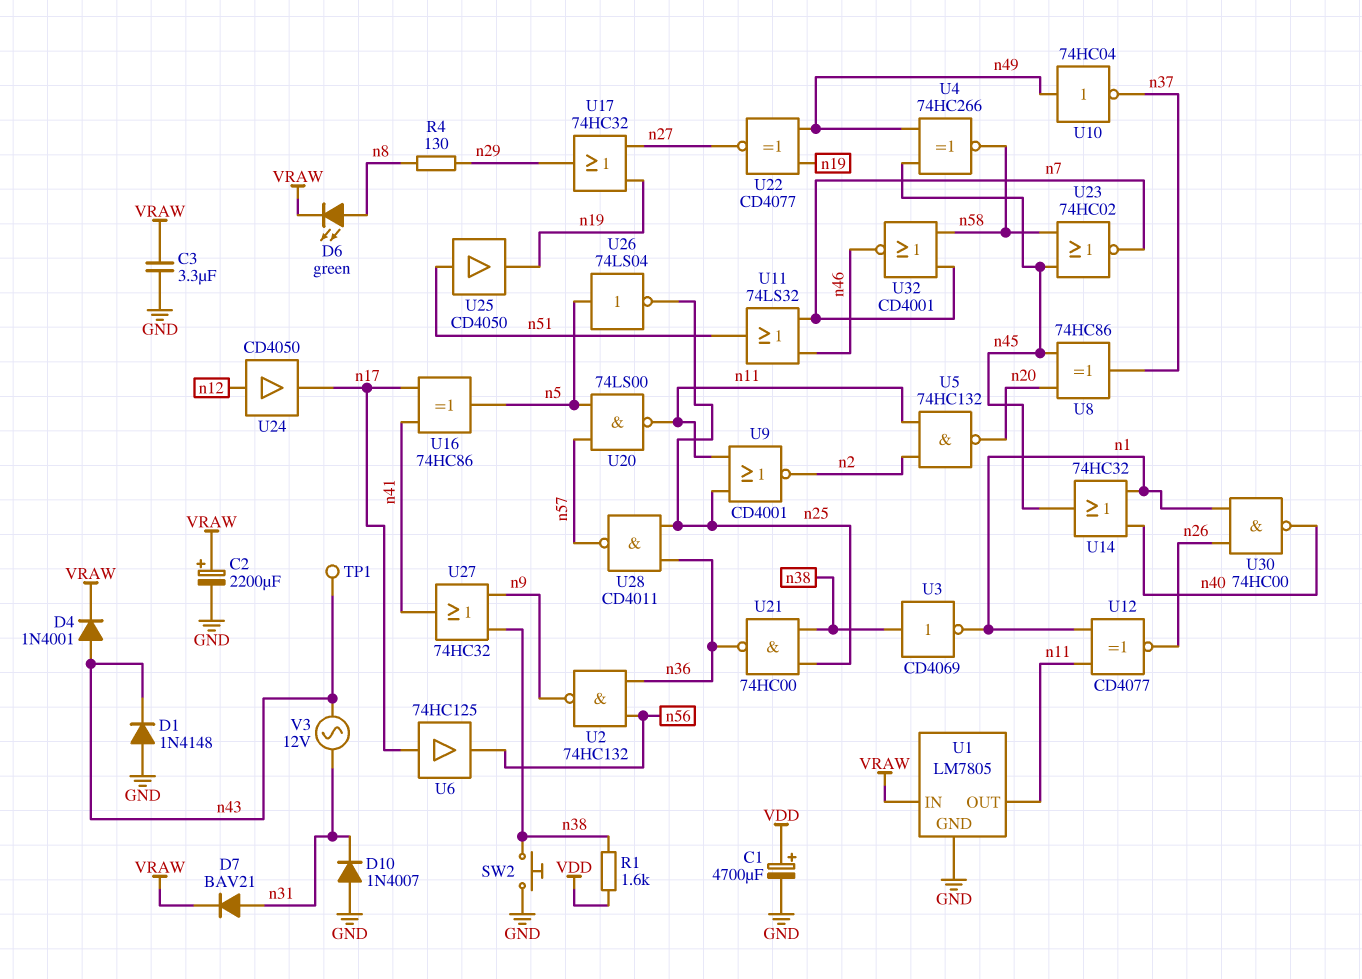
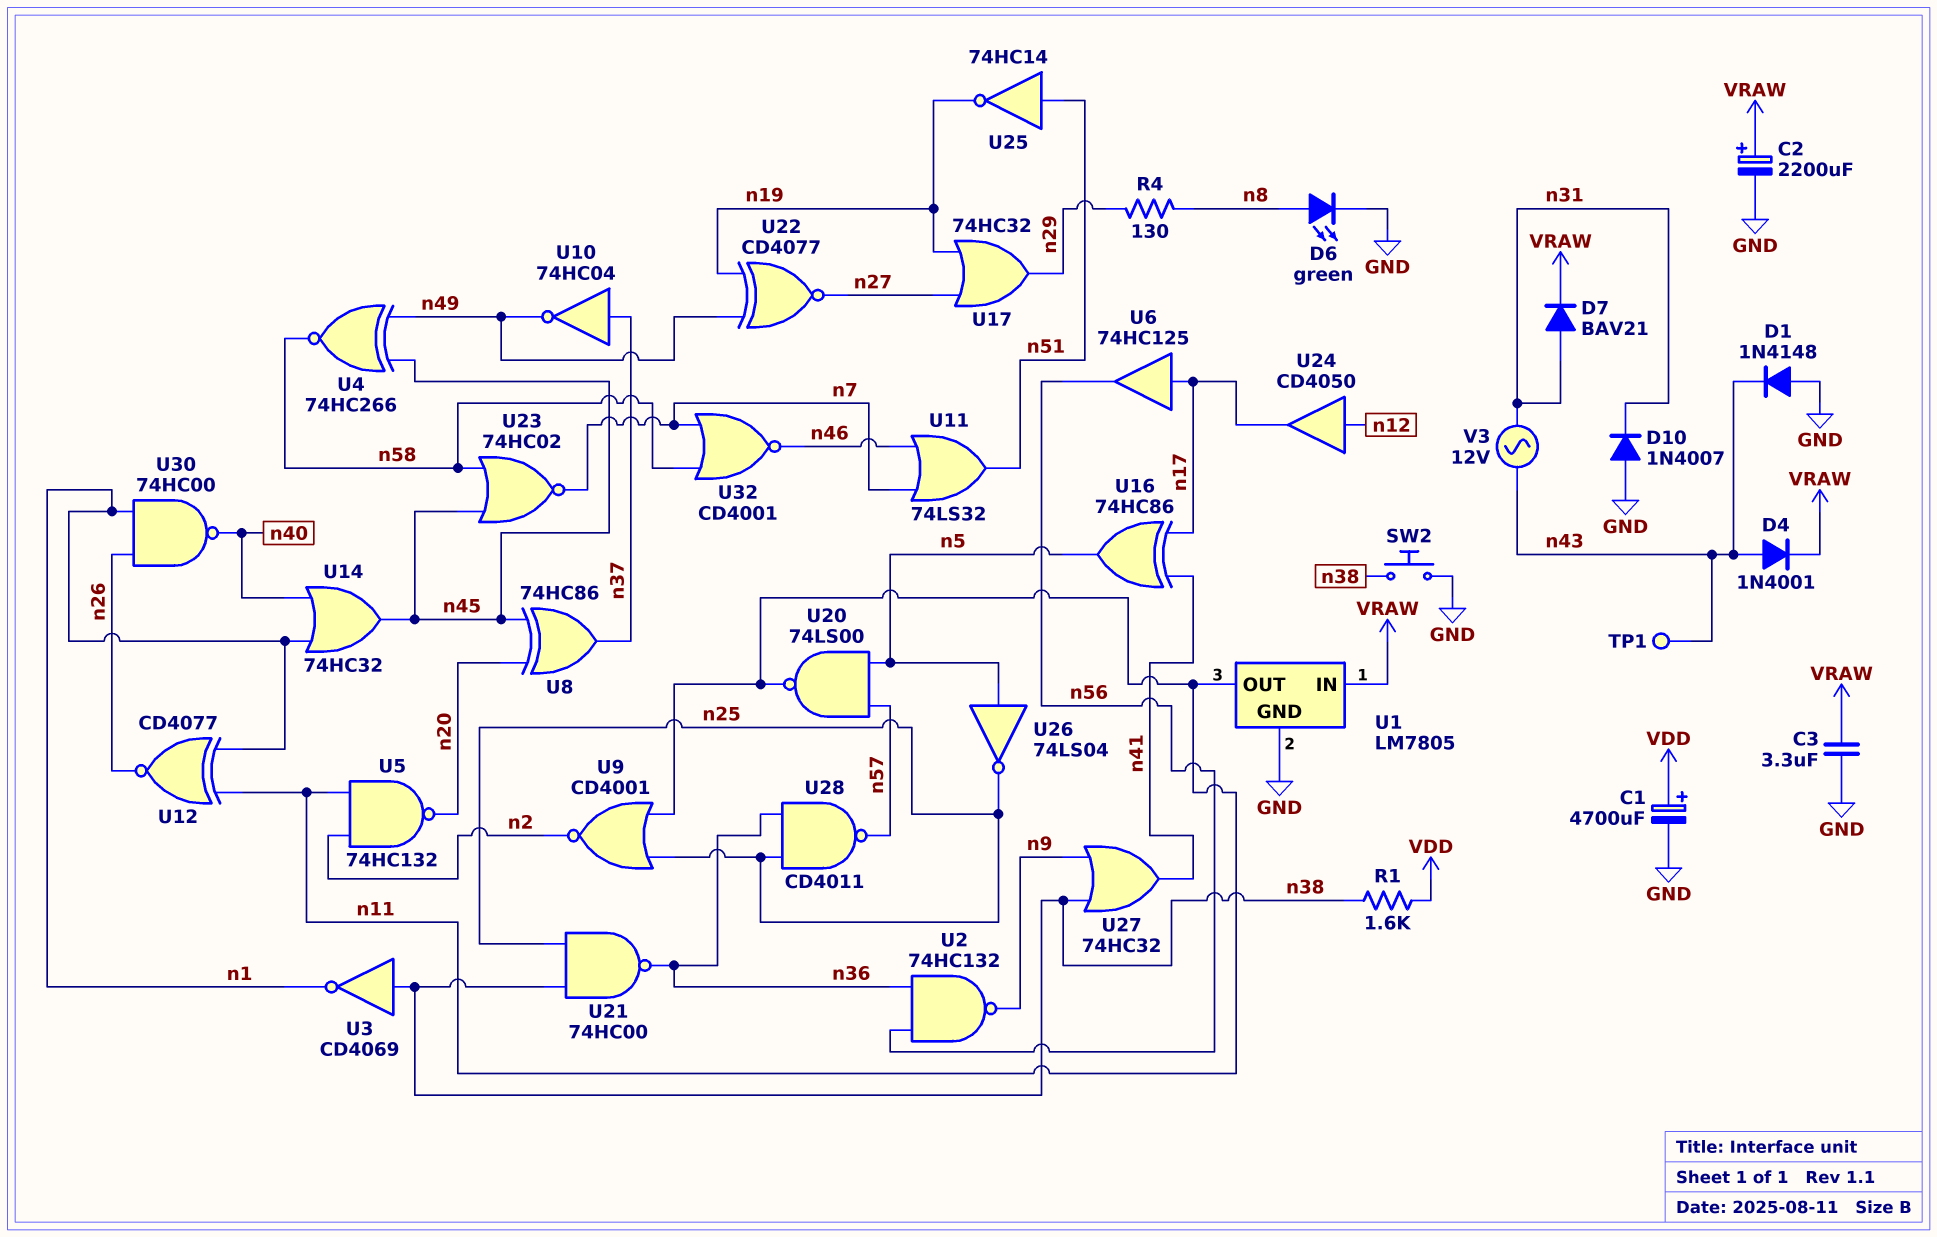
D6: LED green (A n8, K VRAW) -> LED green (A n8, K GND)
U10: NOT 74HC04 (in n49, out n37) -> NOT 74HC04 (in n37, out n49)
U25: buffer CD4050 (in n51, out n19) -> NOT 74HC14 (in n51, out n19)

